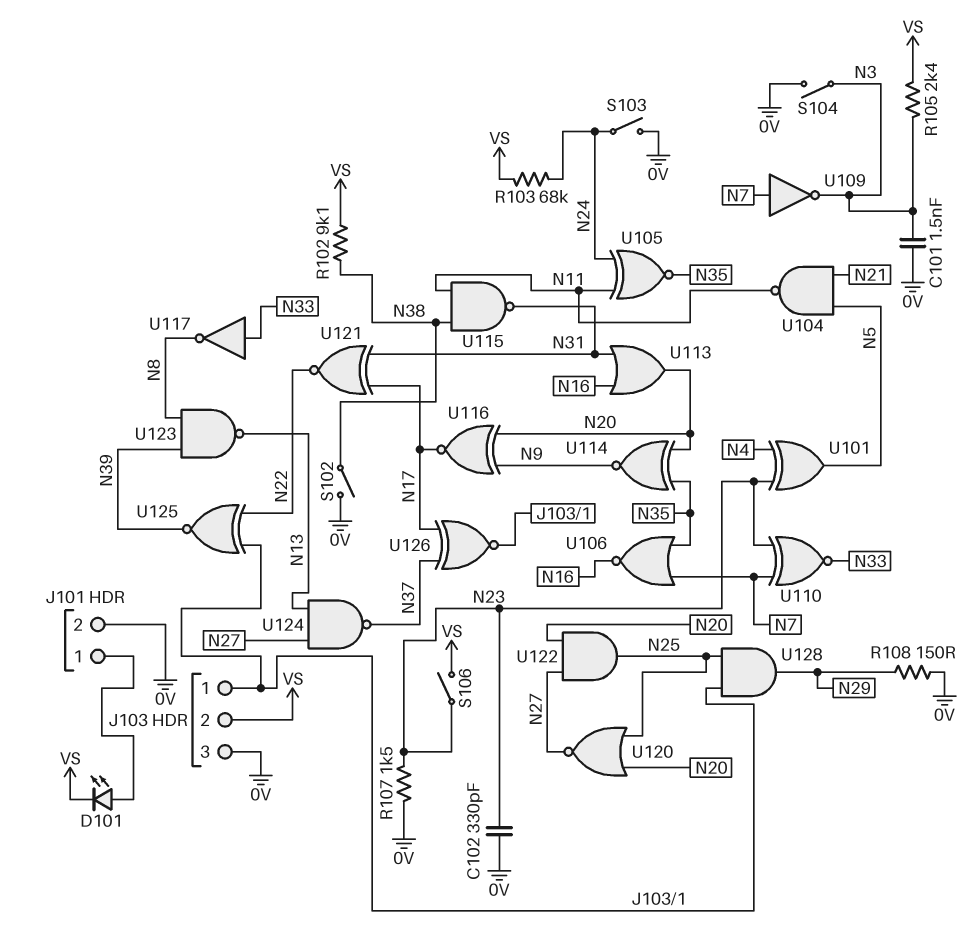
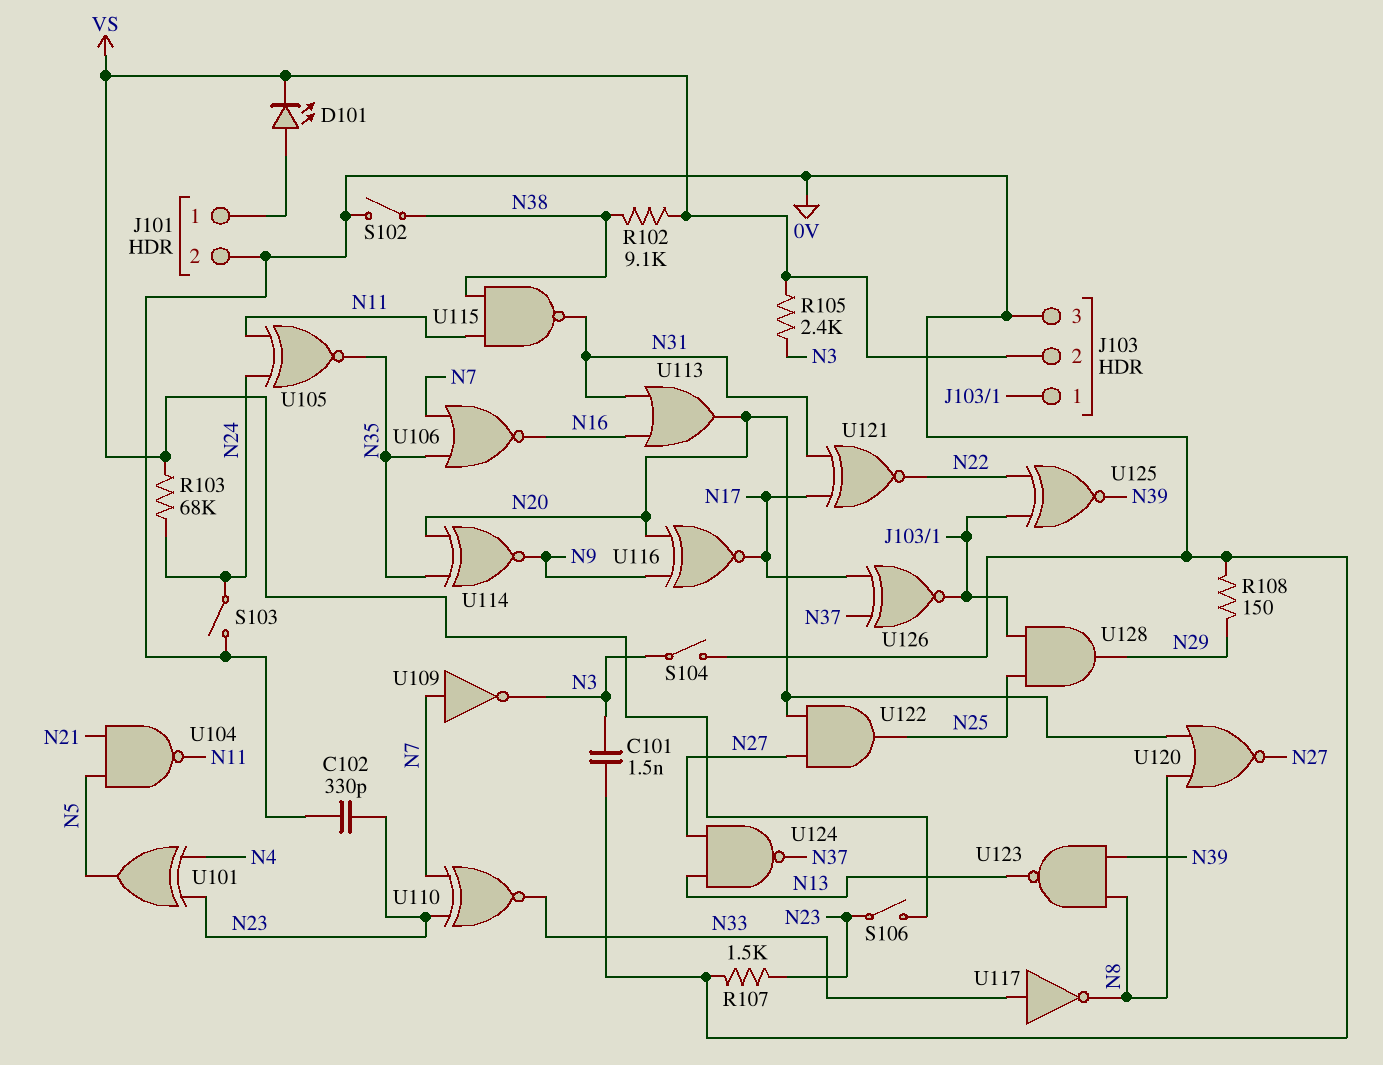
U120: NOR (in N20, in N25, out N27) -> NOR (in N8, in N20, out N27)

